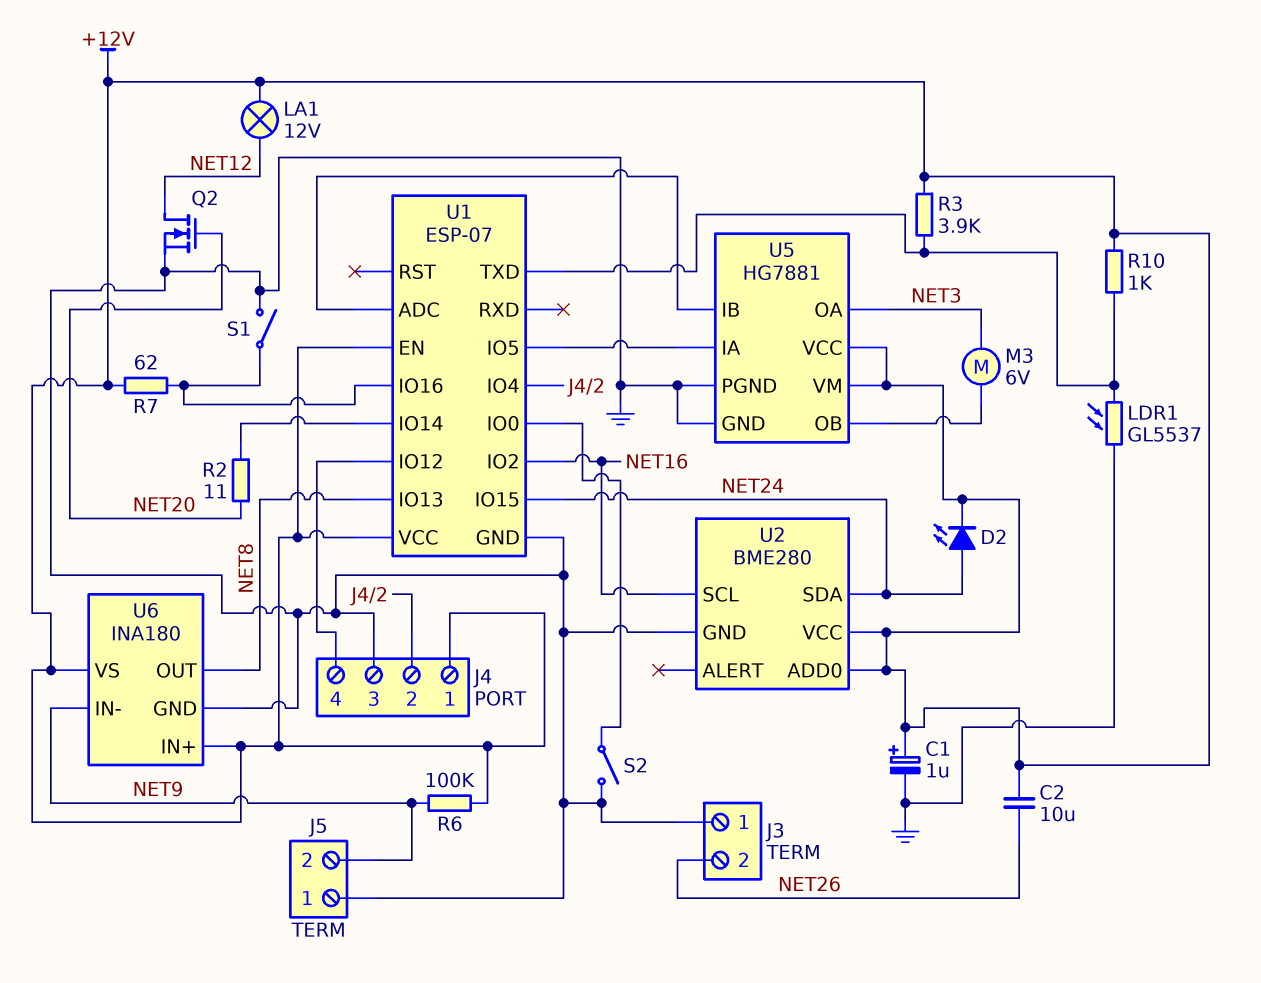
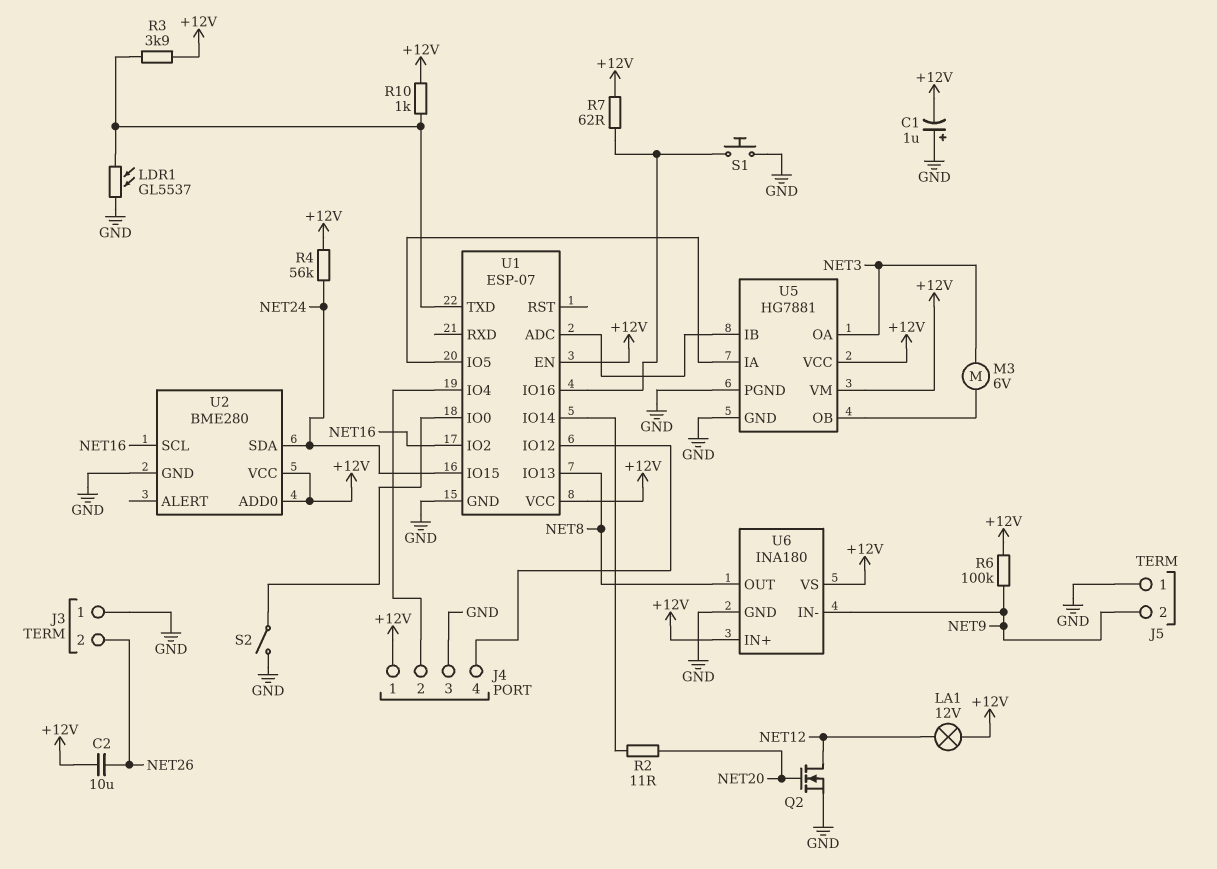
C1: 1uF (plus +12V, minus GND) -> 1uF (plus GND, minus +12V)
D2: LED (A NET24, K +12V) -> none
R4: none -> 56k (+12V, NET24)
S1: switch (GND, U1/IO16) -> button (GND, U1/IO16)

